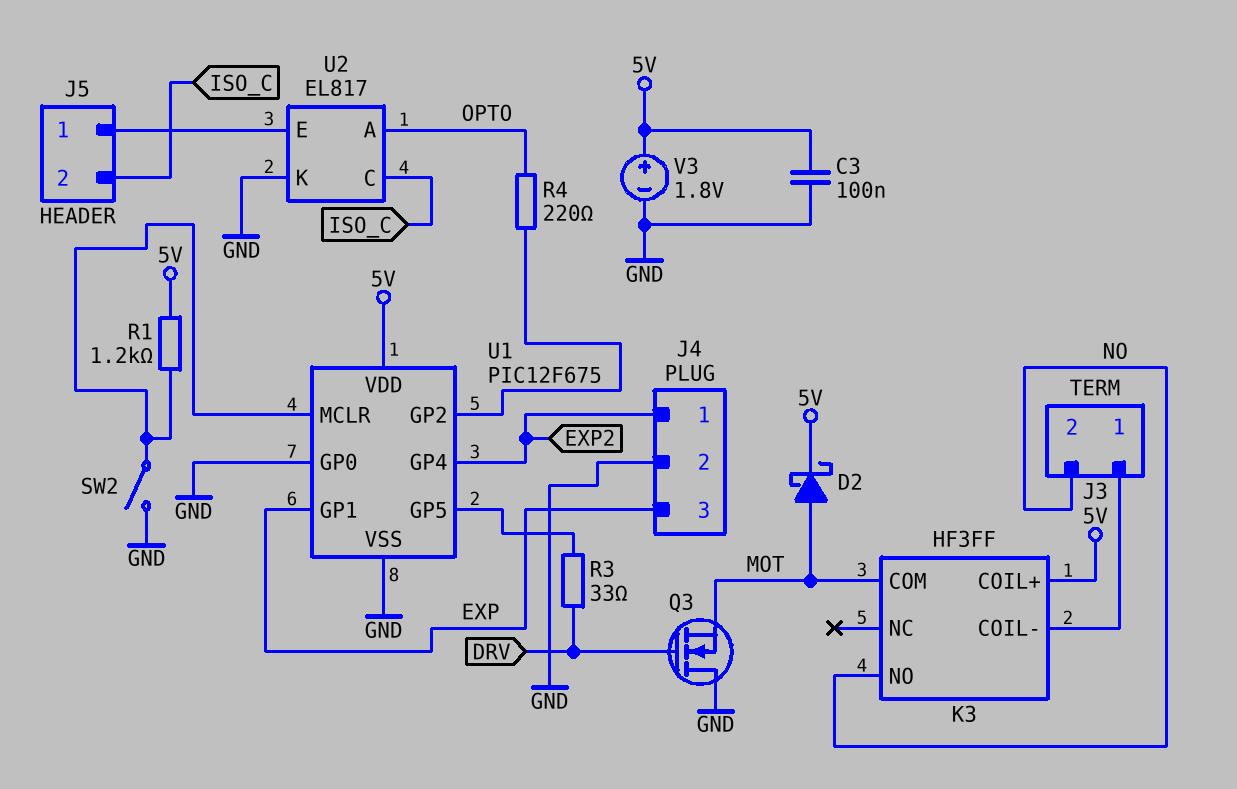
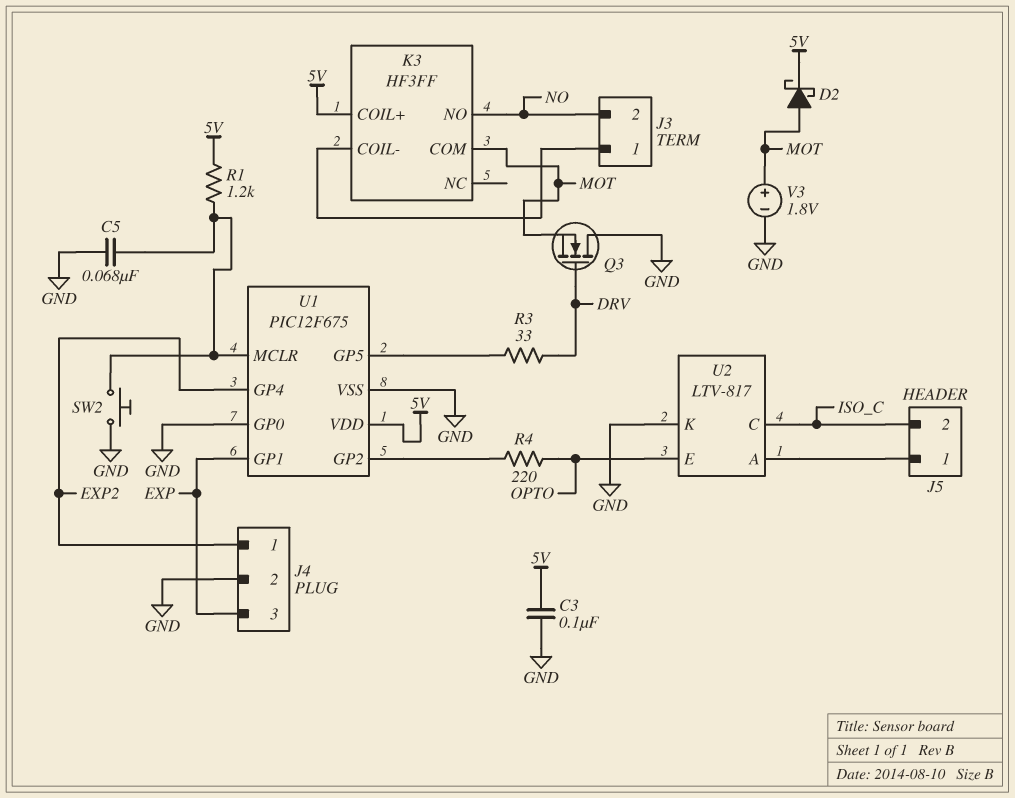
C5: none -> 68nF (GND, U1/MCLR)
SW2: switch (GND, U1/MCLR) -> button (GND, U1/MCLR)
U2: EL817 -> LTV-817
U2 pin A: OPTO -> J5/1
U2 pin E: J5/1 -> OPTO
V3: 1.8V (plus 5V, minus GND) -> 1.8V (plus MOT, minus GND)

